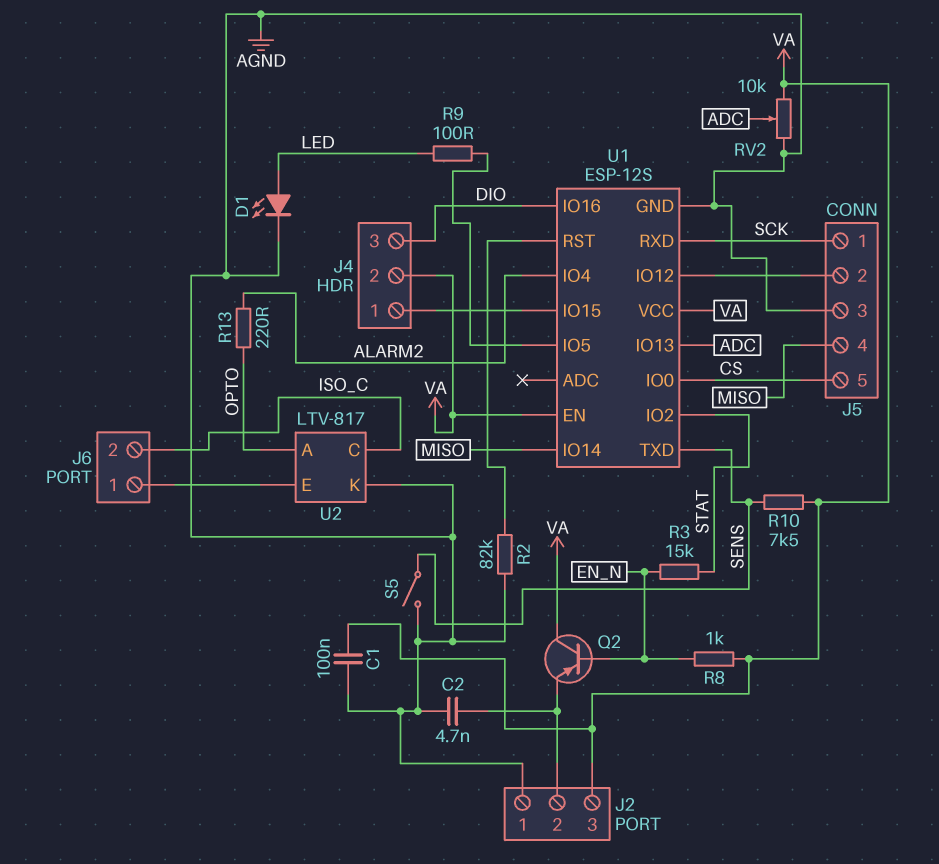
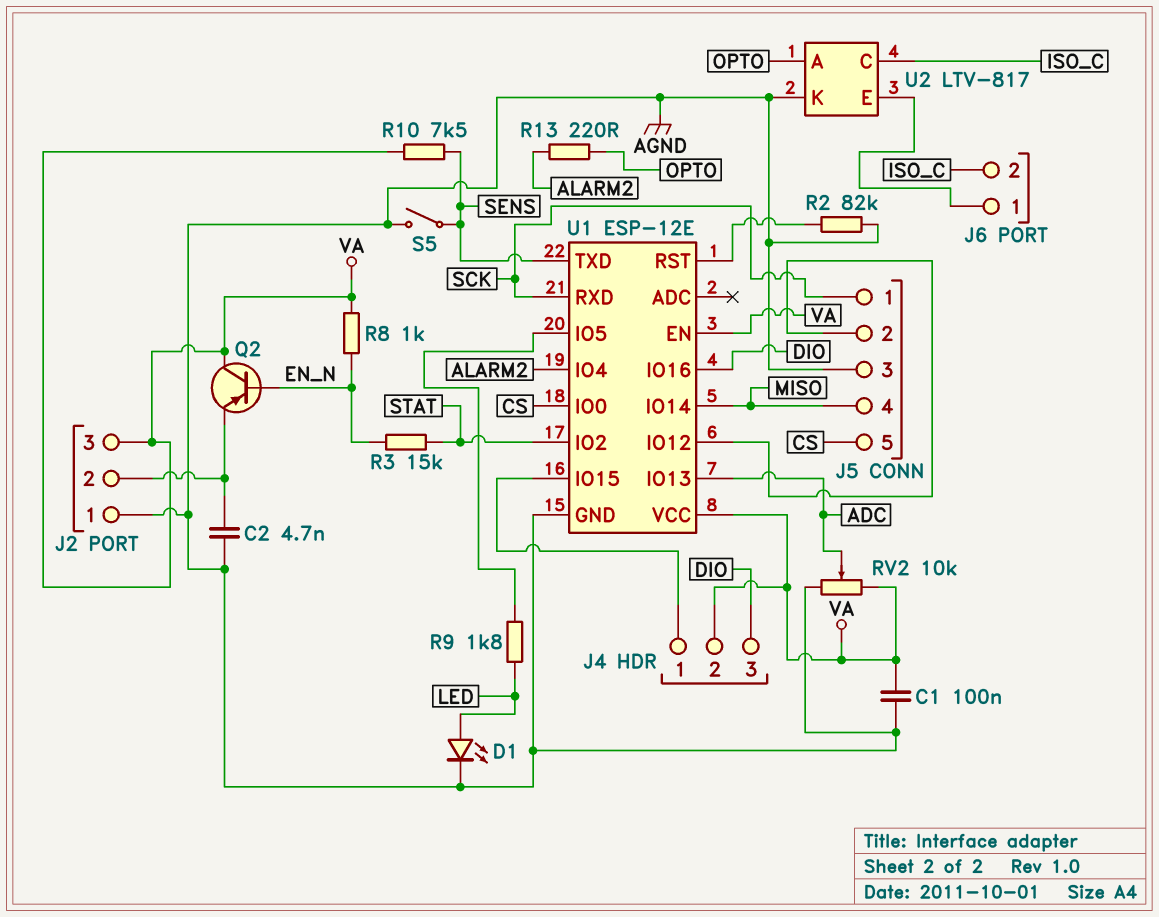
R9: 100 (LED, U1/IO5) -> 1.8k (LED, U1/IO5)
U1: ESP-12S -> ESP-12E

